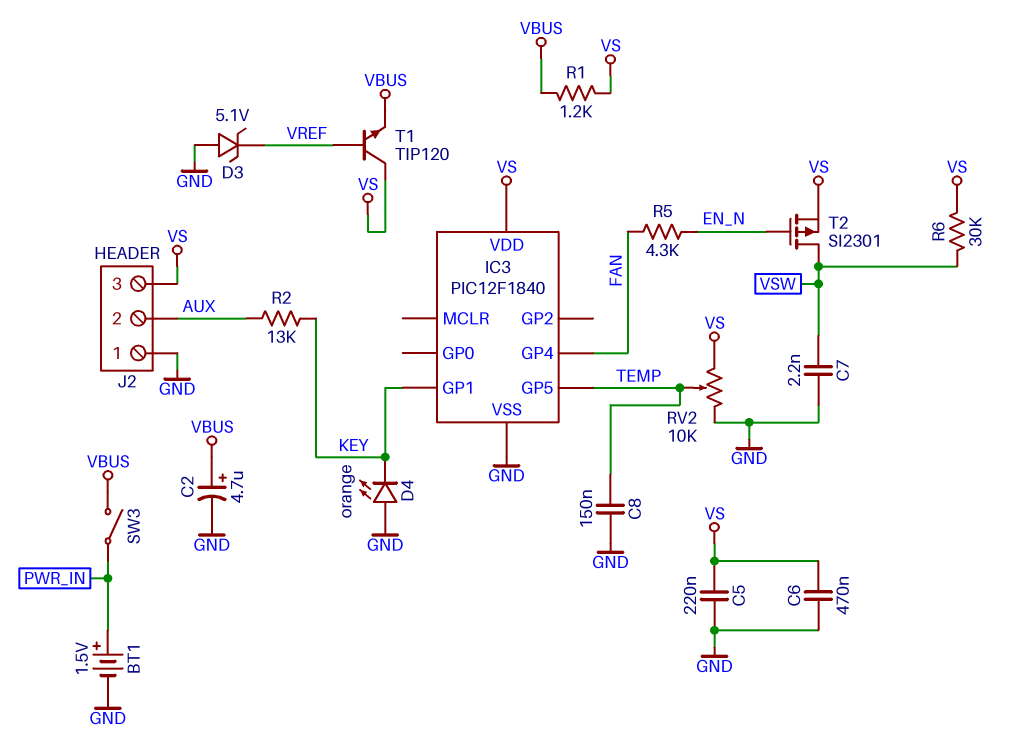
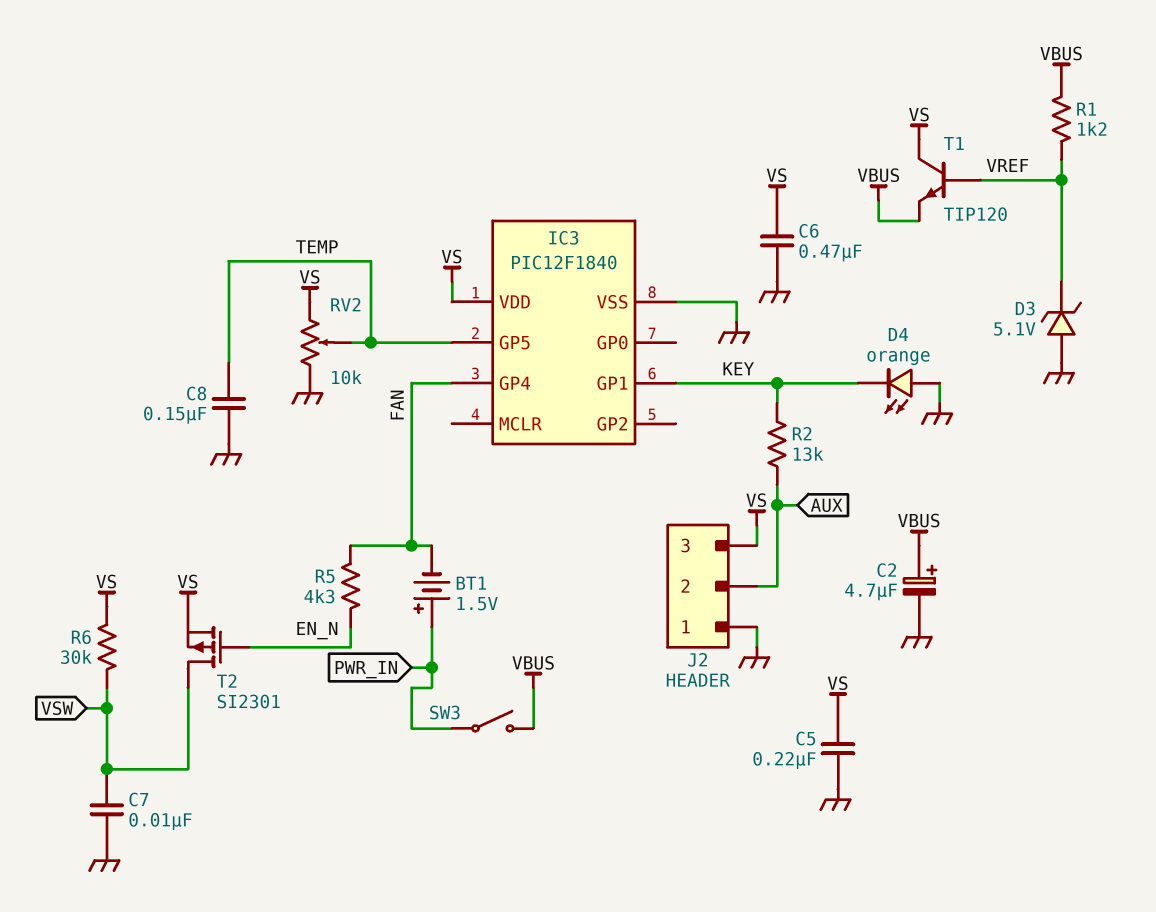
BT1: 1.5V (plus PWR_IN, minus GND) -> 1.5V (plus PWR_IN, minus FAN)
C7: 2.2nF (GND, VSW) -> 10nF (GND, VSW)
R1: 1.2k (VBUS, VS) -> 1.2k (VBUS, VREF)

